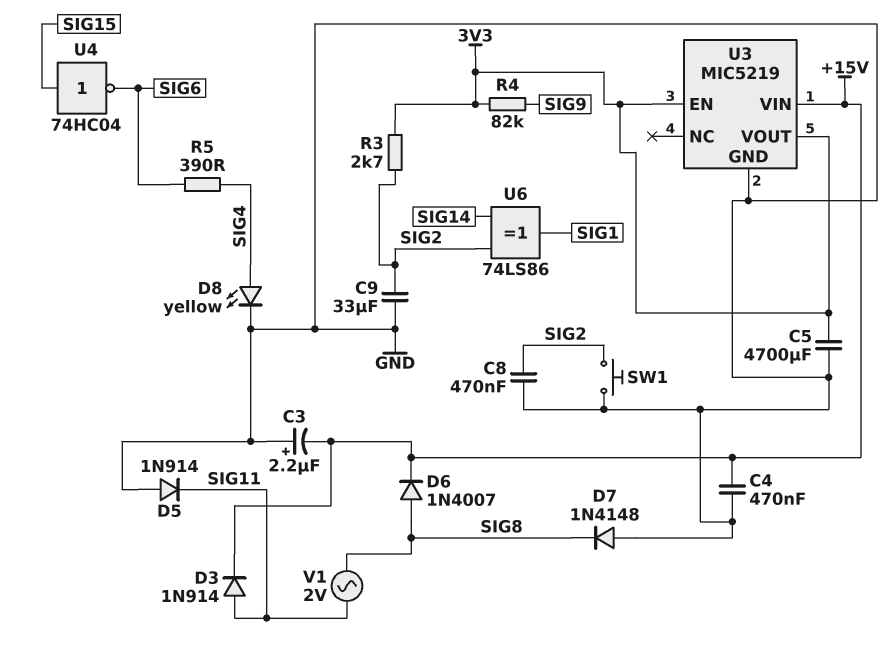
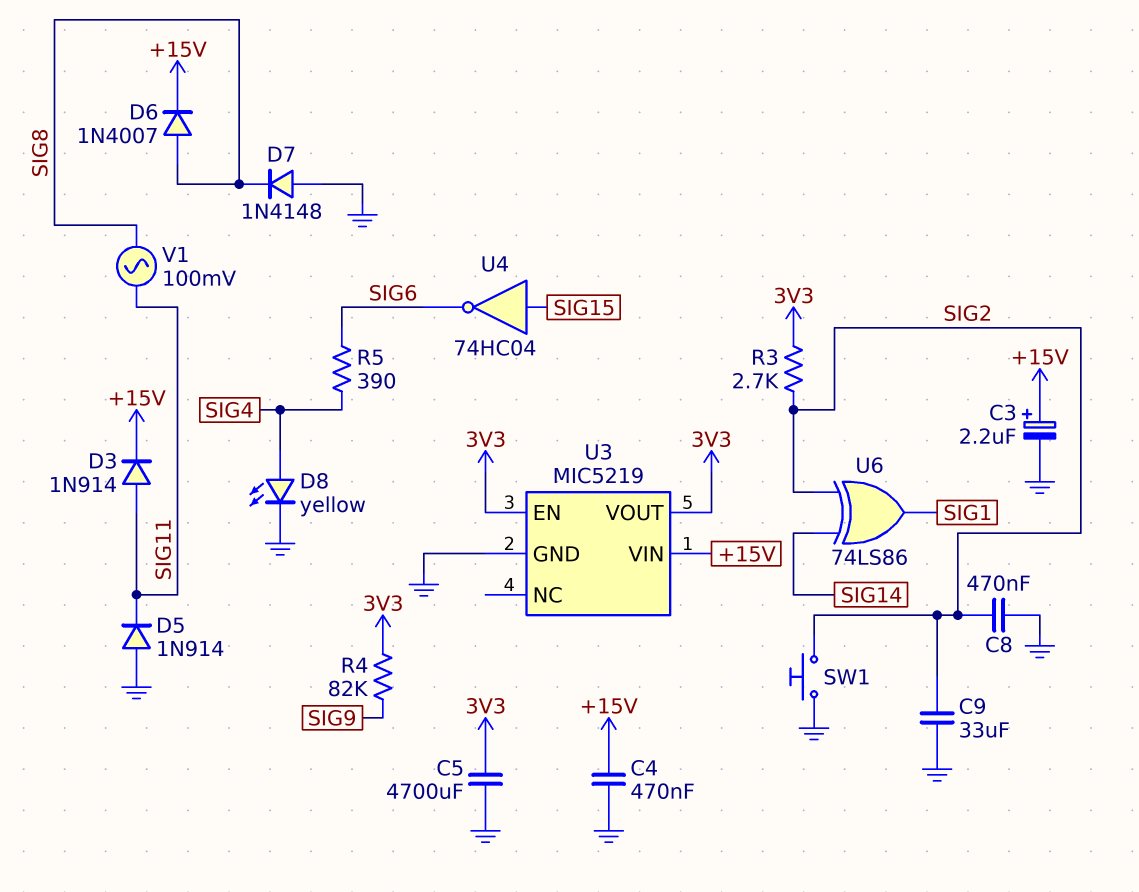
C3: 2.2uF (plus GND, minus +15V) -> 2.2uF (plus +15V, minus GND)
V1: AC 2V (SIG8, SIG11) -> AC 100mV (SIG8, SIG11)

